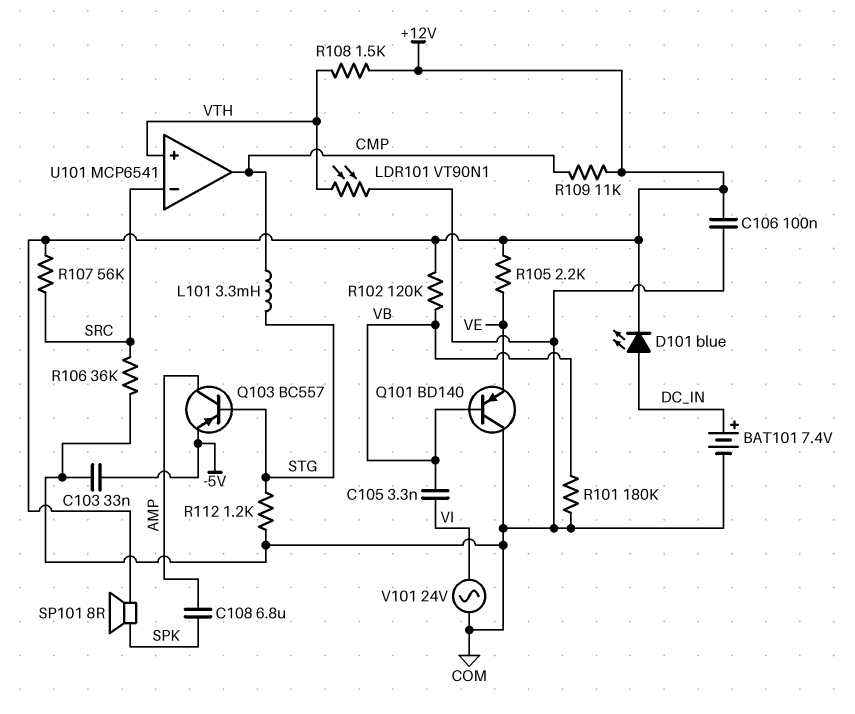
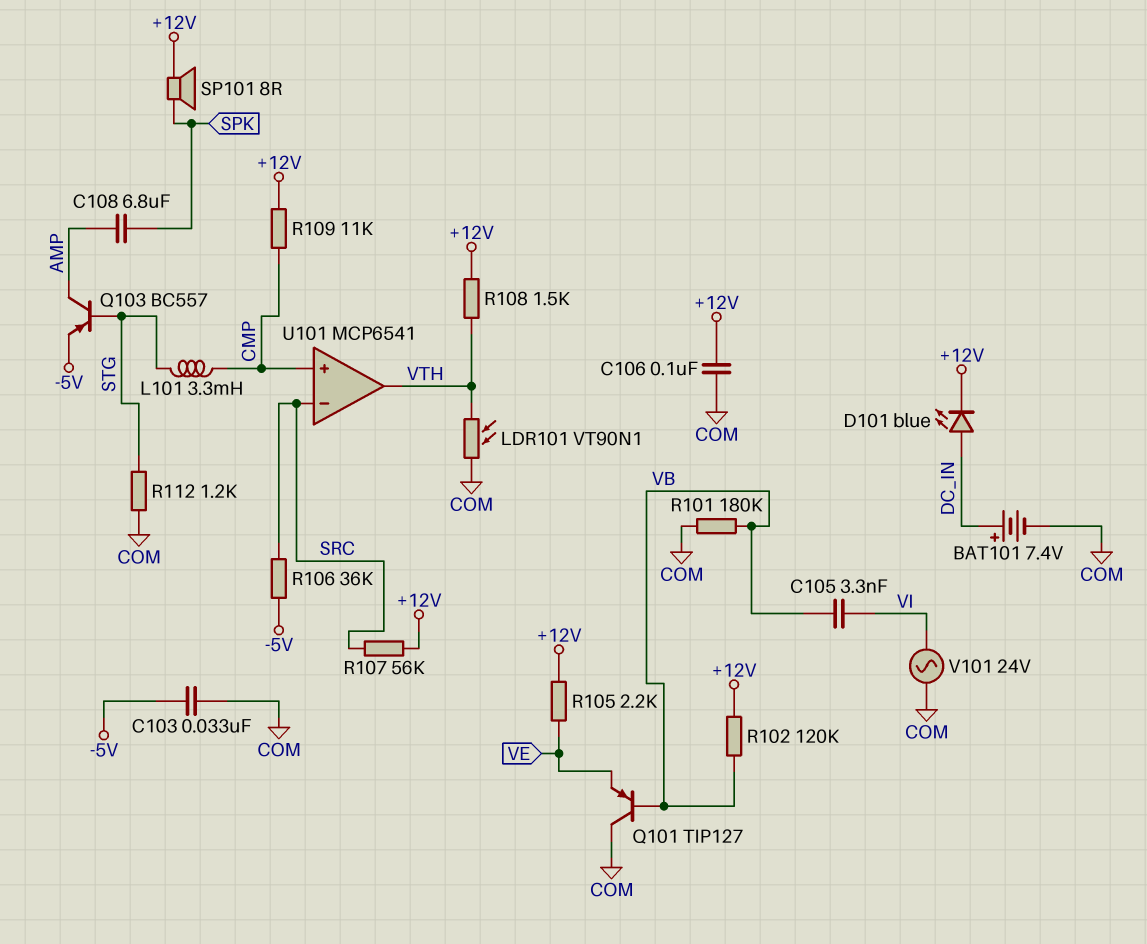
Q101: PNP BD140 (B VB, C COM, E VE) -> PNP TIP127 (B VB, C COM, E VE)
R106: 36k (COM, SRC) -> 36k (-5V, SRC)
U101 pin in+: VTH -> CMP
U101 pin out: CMP -> VTH

